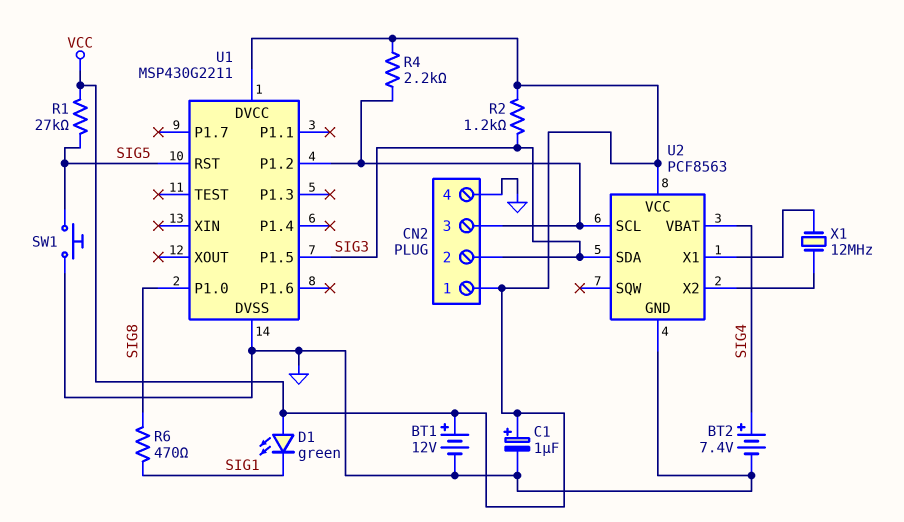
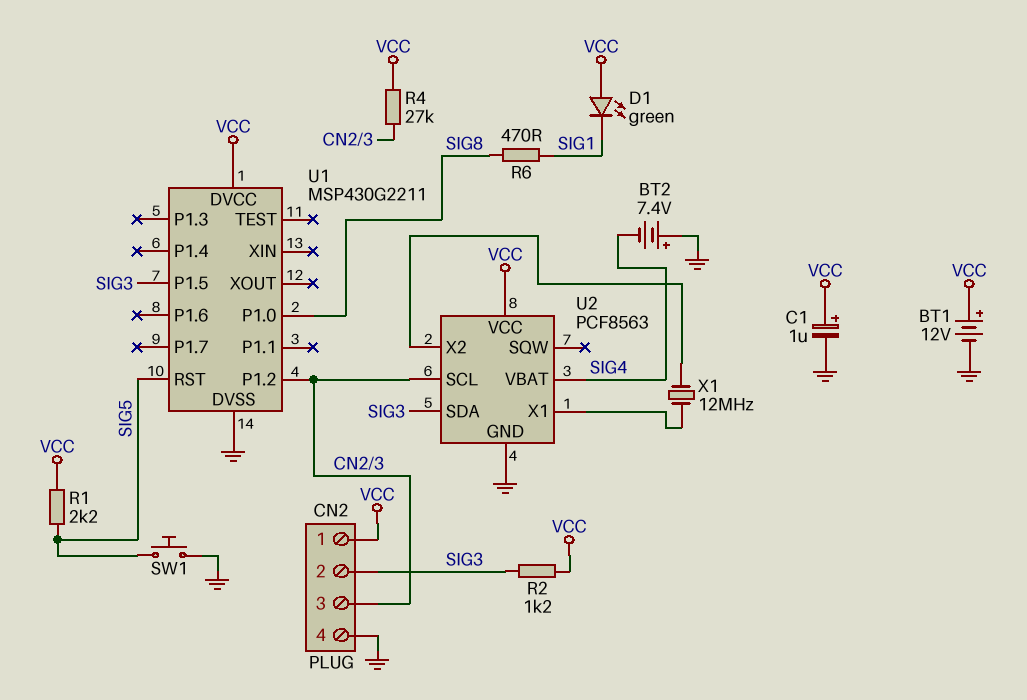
BT2: 7.4V (plus SIG4, minus GND) -> 7.4V (plus GND, minus SIG4)
R1: 27k (SIG5, VCC) -> 2.2k (SIG5, VCC)
R4: 2.2k (CN2/3, VCC) -> 27k (CN2/3, VCC)

